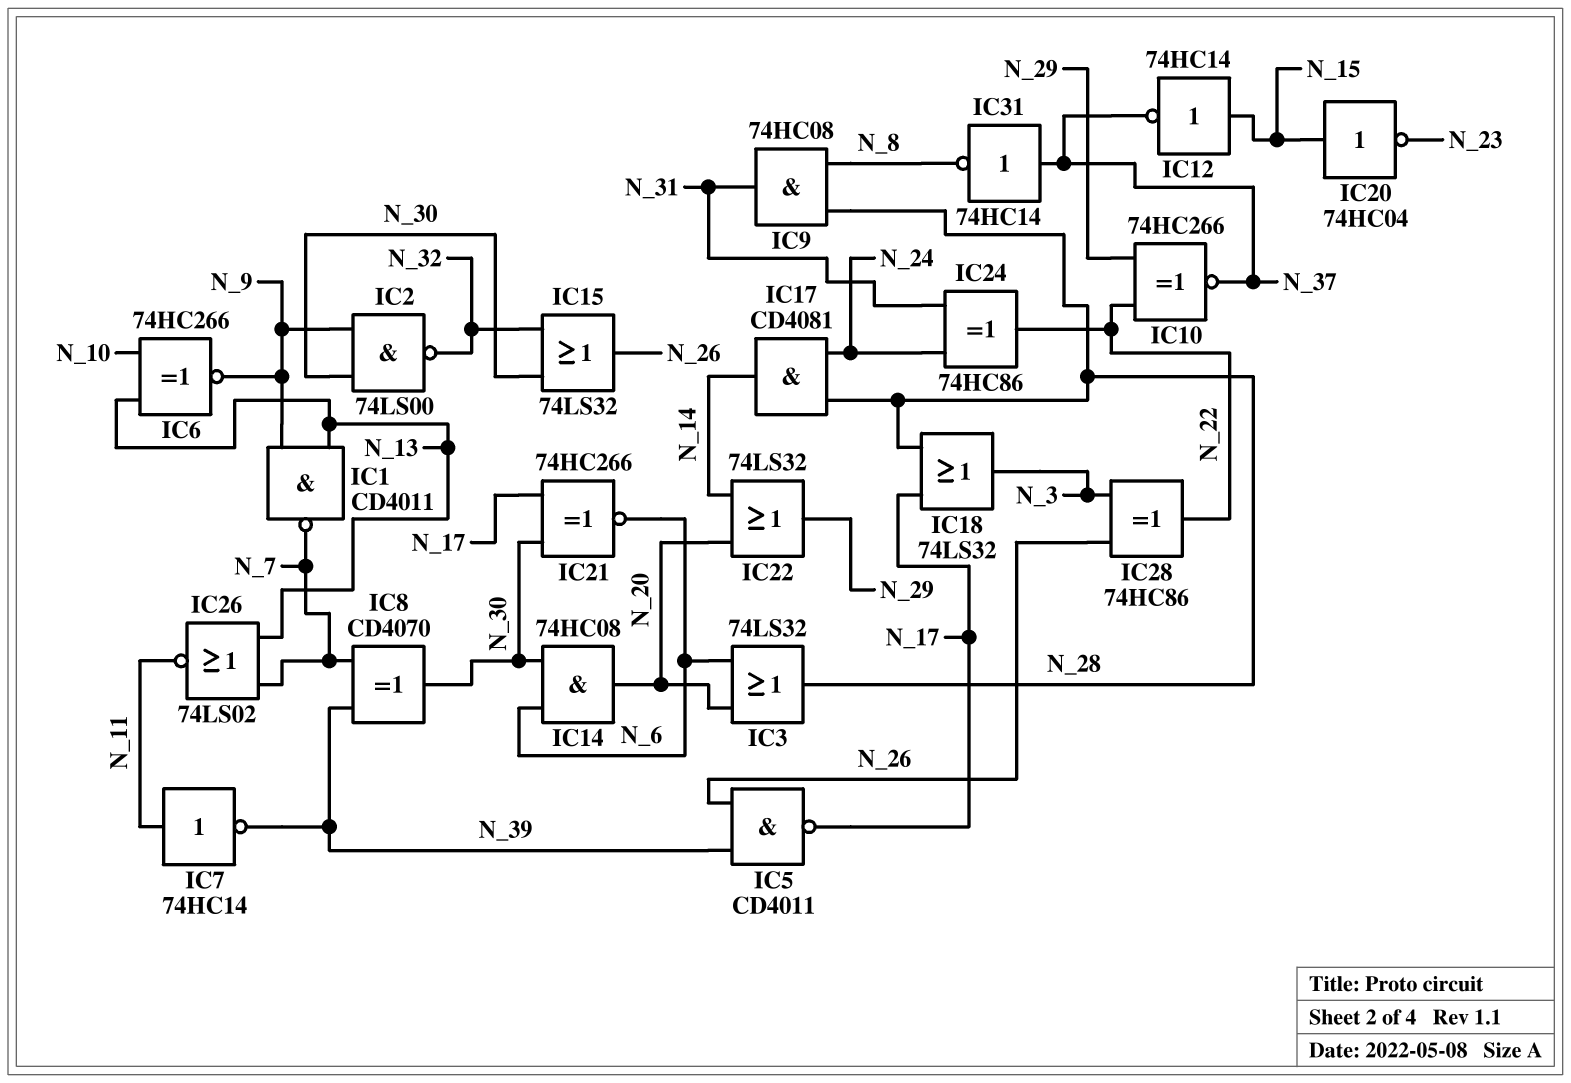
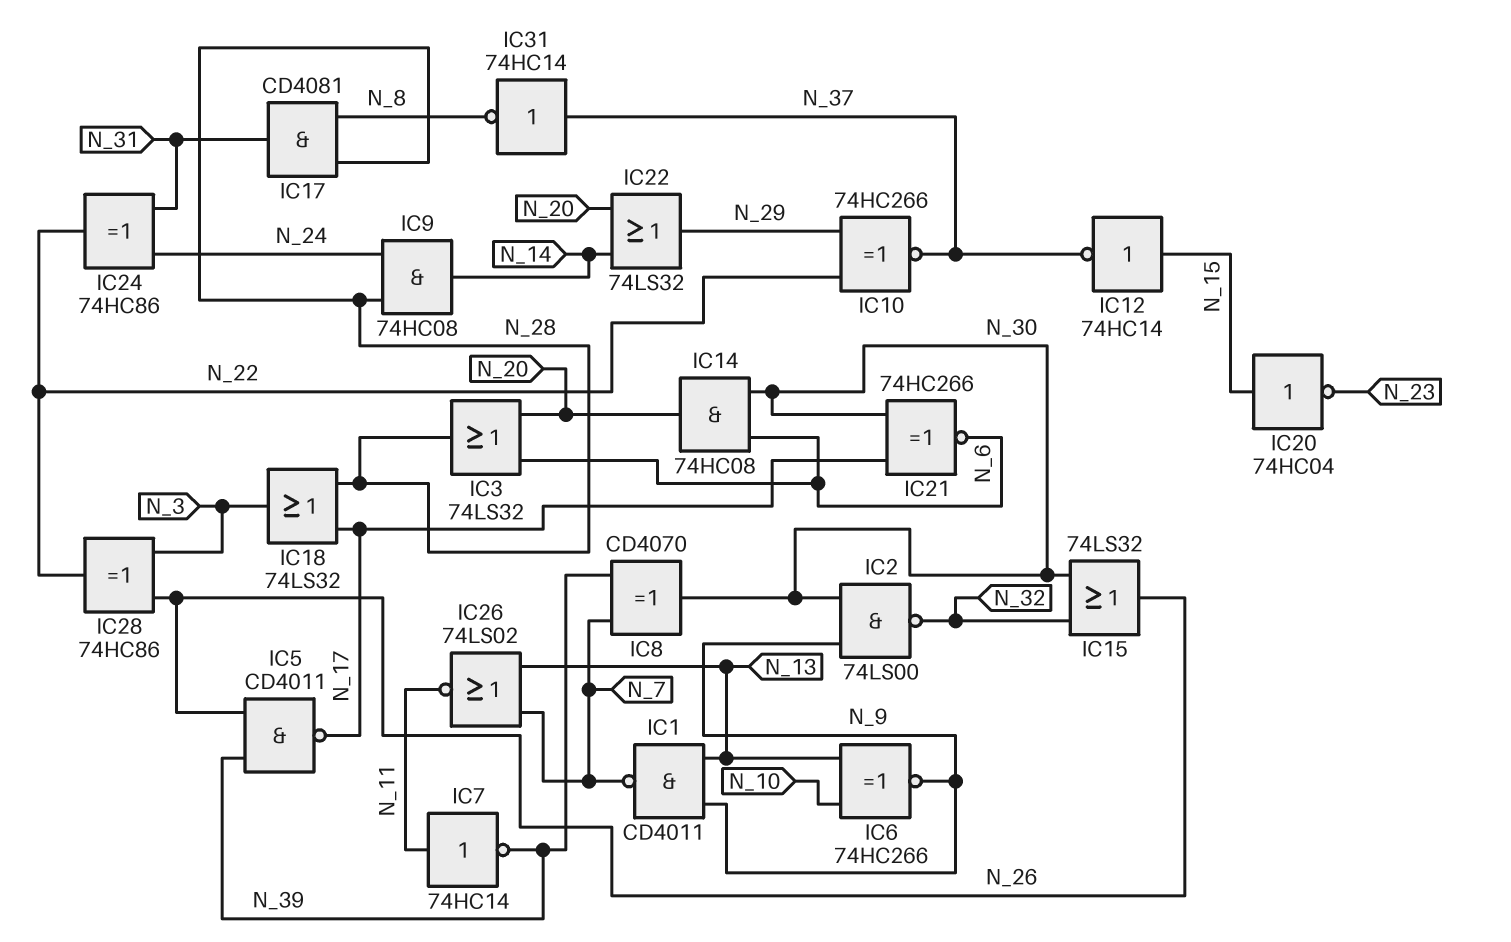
IC9: AND 74HC08 (in N_8, in N_28, out N_31) -> AND 74HC08 (in N_24, in N_28, out N_14)
IC17: AND CD4081 (in N_24, in N_28, out N_14) -> AND CD4081 (in N_8, in N_28, out N_31)

